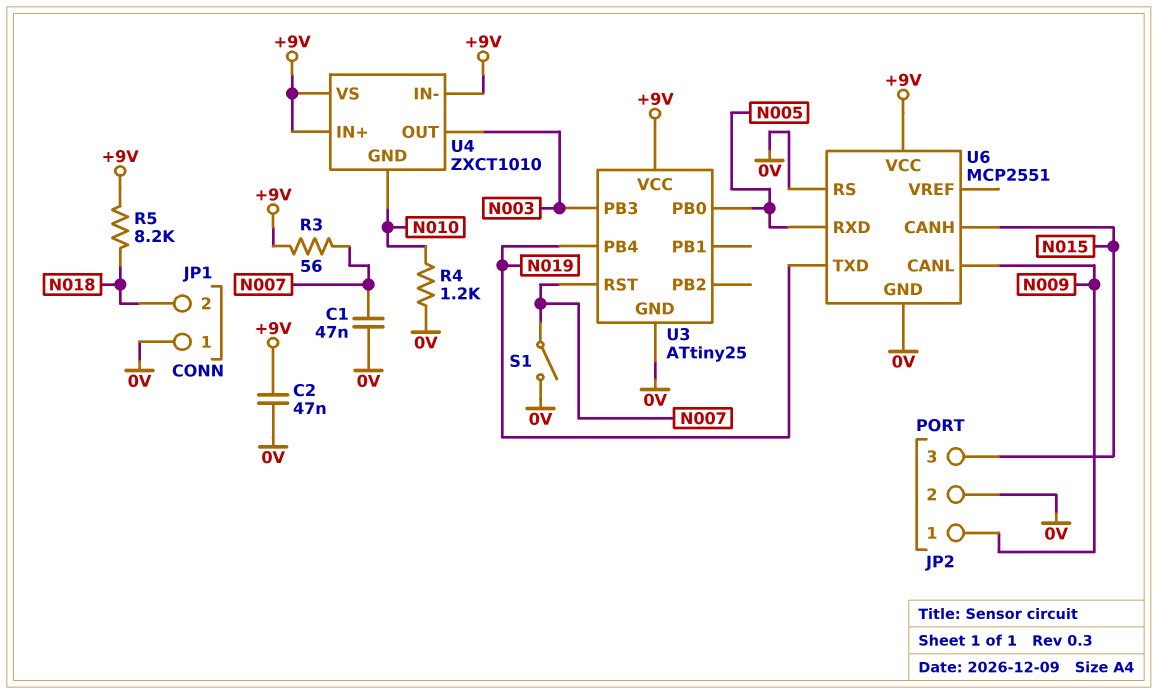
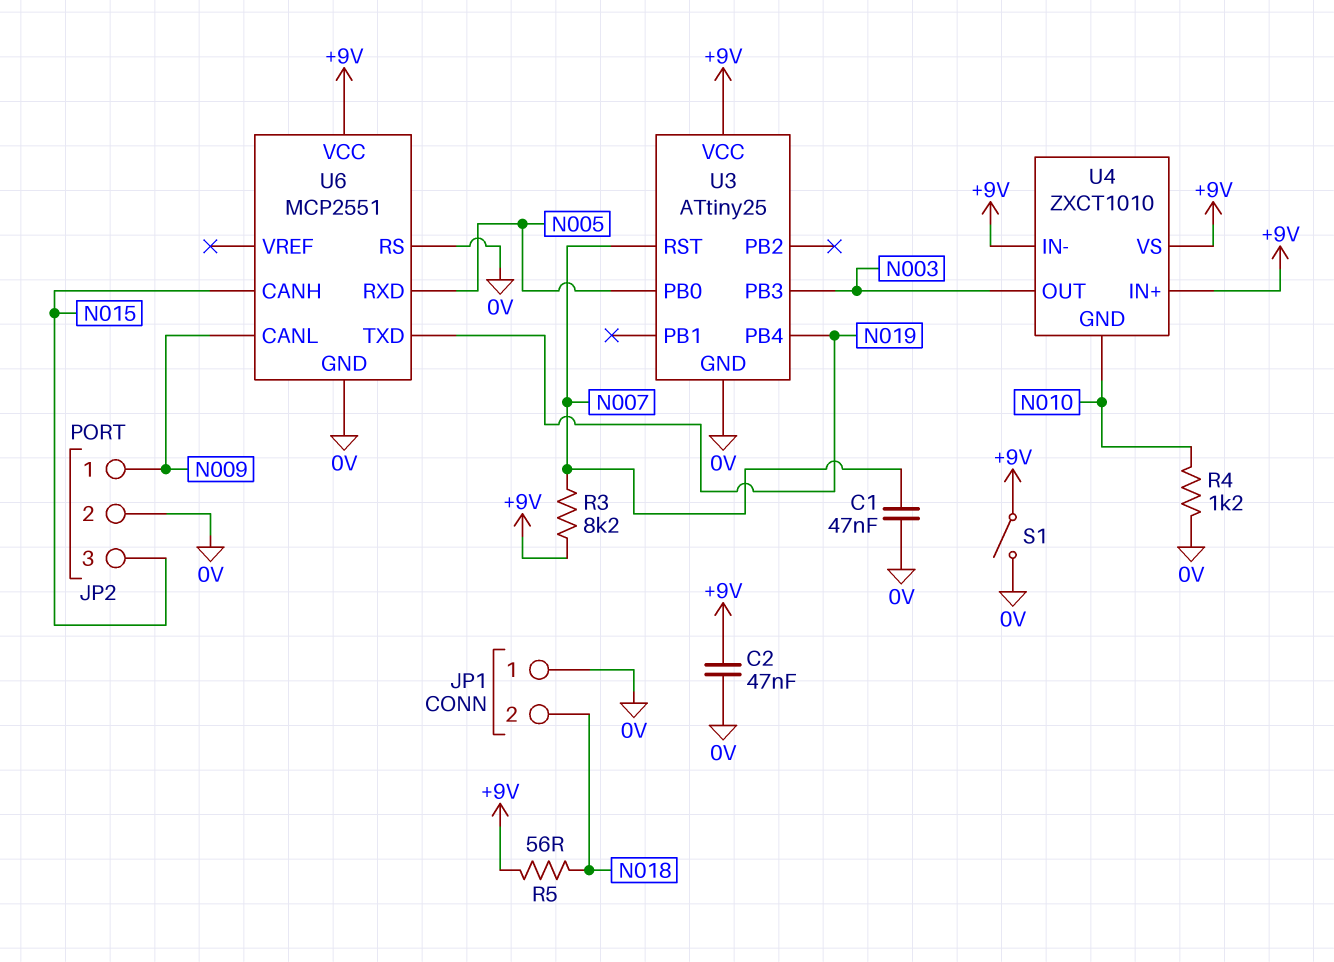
R3: 56 (+9V, N007) -> 8.2k (+9V, N007)
R5: 8.2k (+9V, N018) -> 56 (+9V, N018)
S1: switch (0V, N007) -> switch (+9V, 0V)

